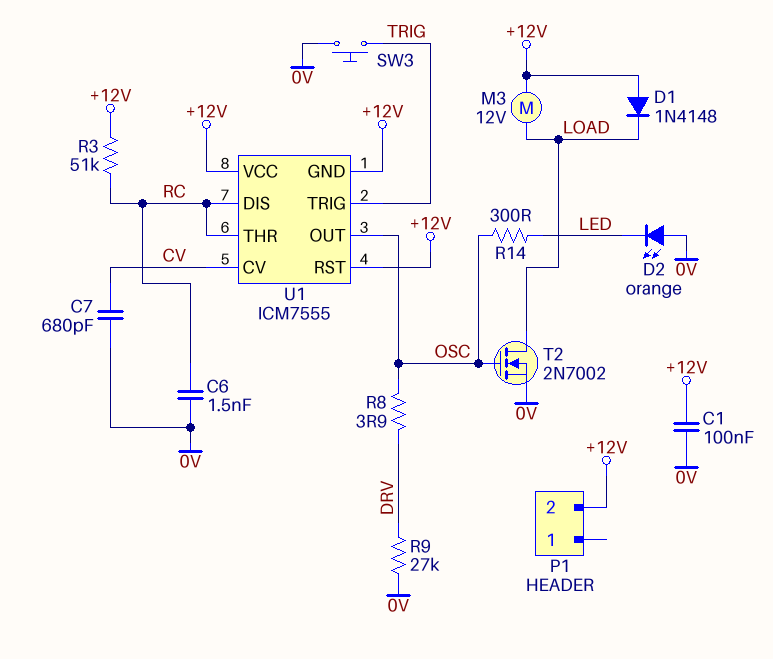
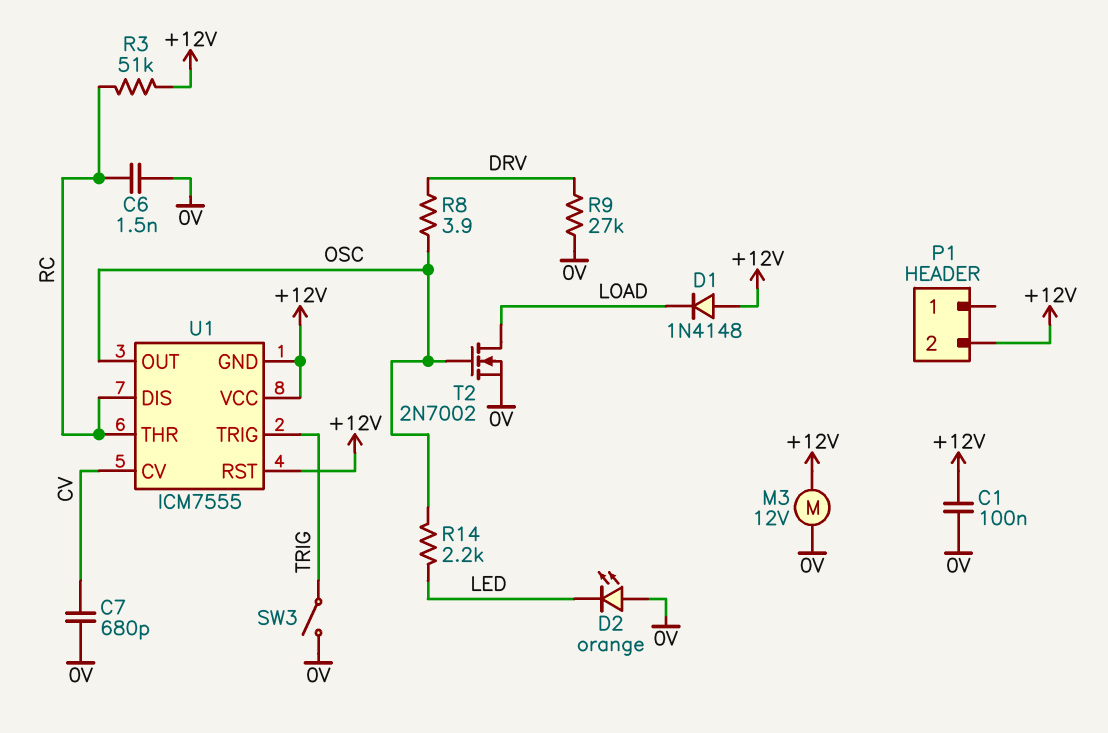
M3: motor 12V (+12V, LOAD) -> motor 12V (+12V, 0V)
R14: 300 (LED, OSC) -> 2.2k (LED, OSC)
SW3: button (0V, TRIG) -> switch (0V, TRIG)

